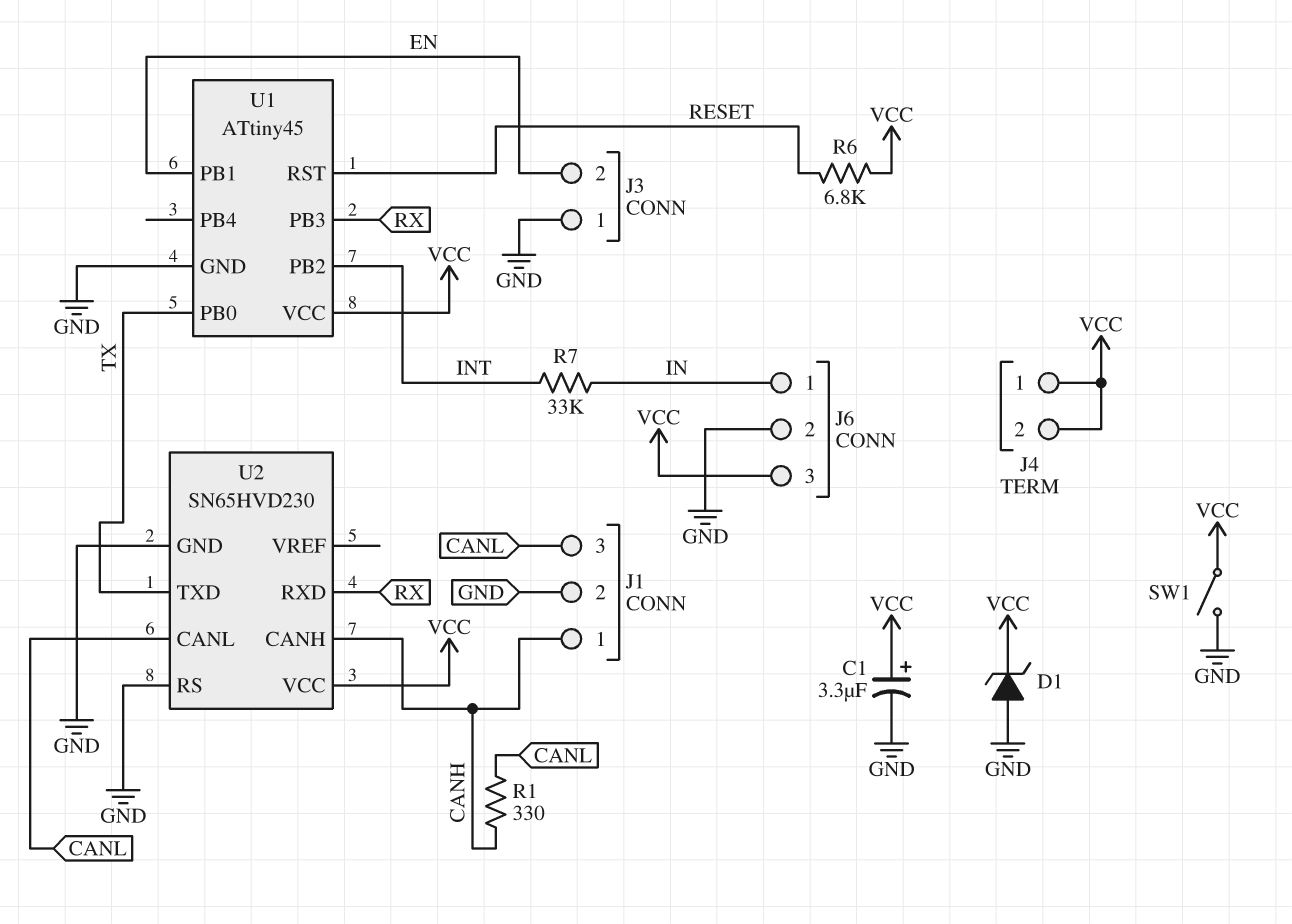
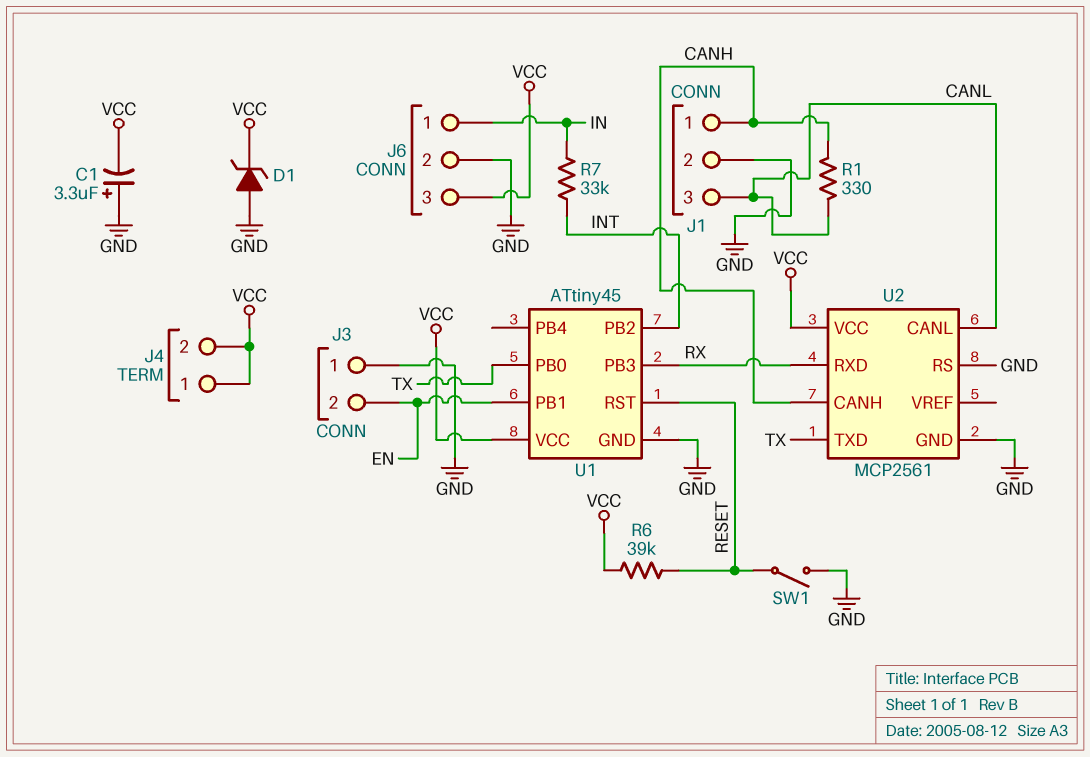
C1: 3.3uF (plus VCC, minus GND) -> 3.3uF (plus GND, minus VCC)
R6: 6.8k (RESET, VCC) -> 39k (RESET, VCC)
SW1: switch (GND, VCC) -> switch (GND, RESET)
U2: SN65HVD230 -> MCP2561

